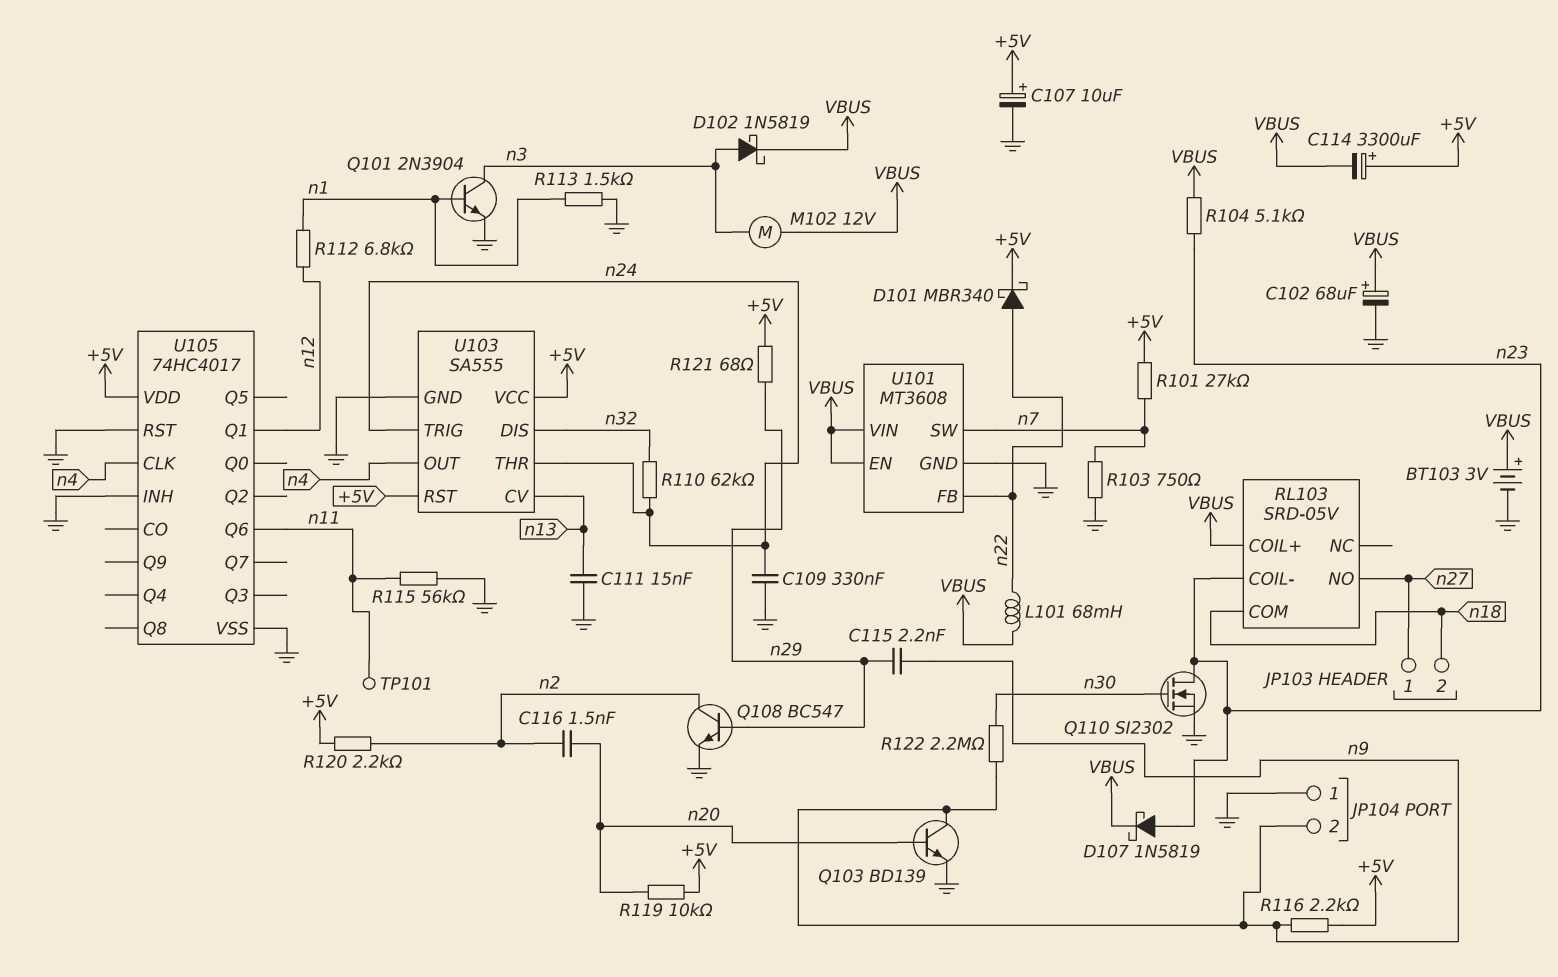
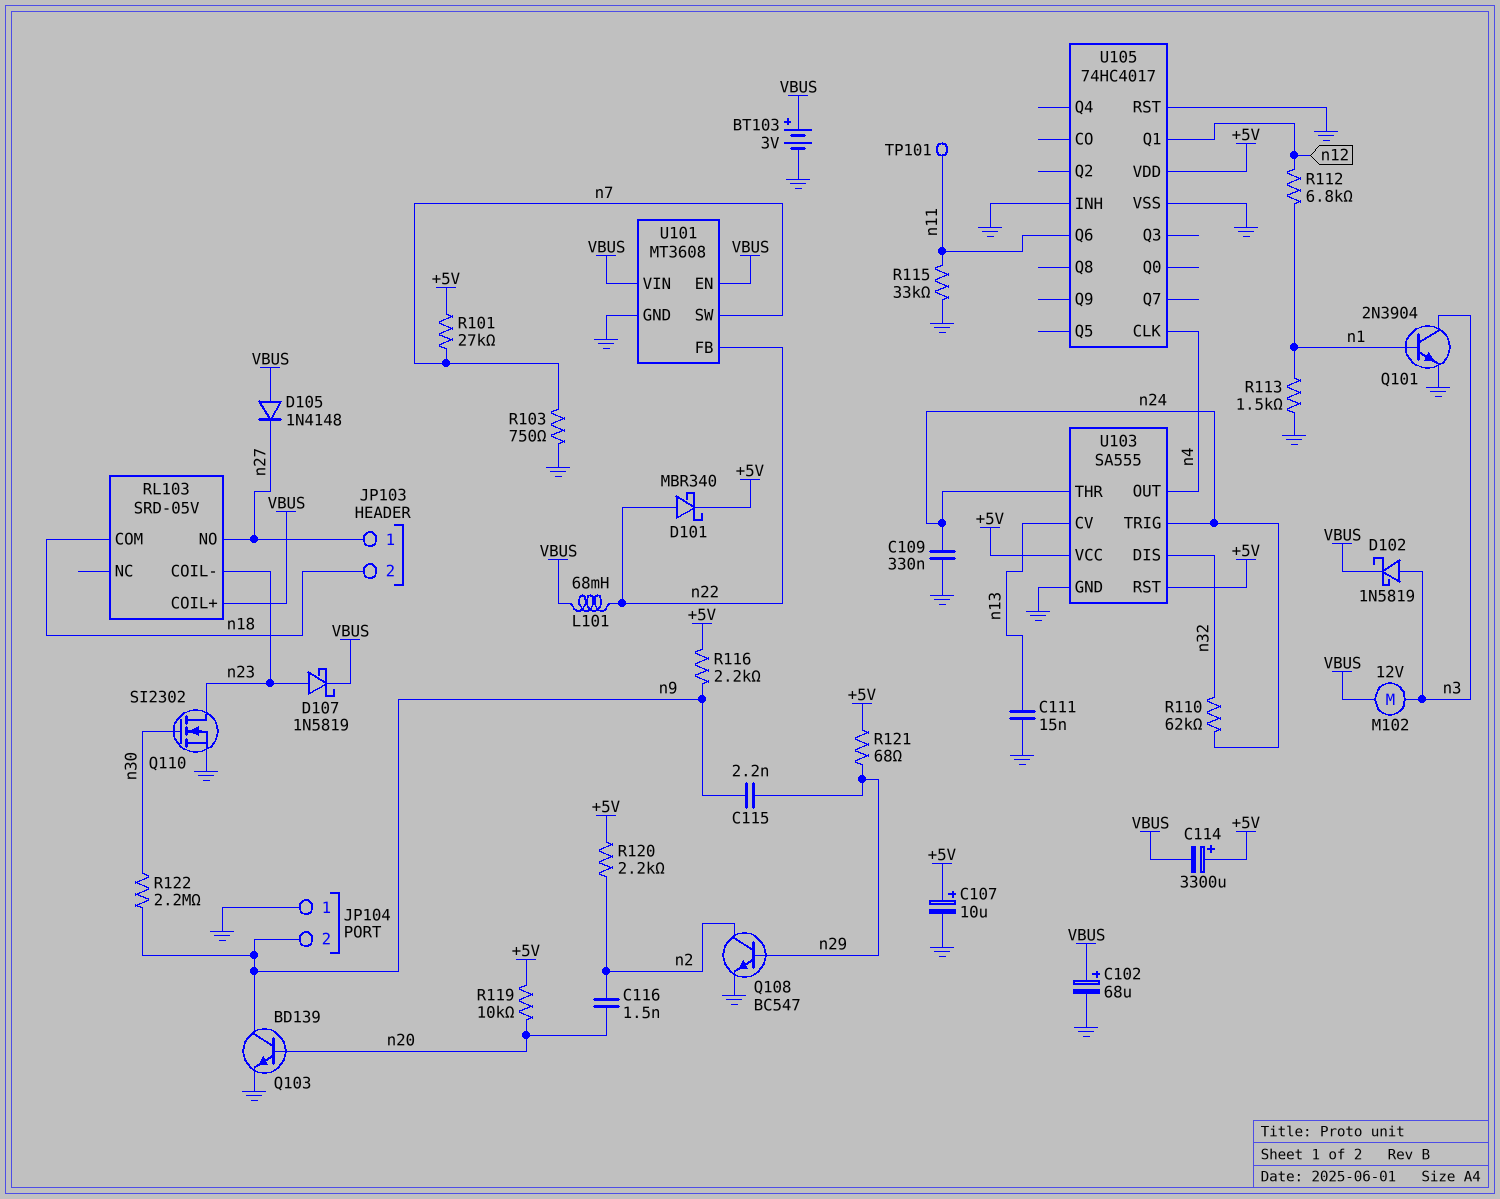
D105: none -> diode 1N4148 (A VBUS, K n27)
R104: 5.1k (VBUS, n23) -> none
R115: 56k (GND, n11) -> 33k (GND, n11)

